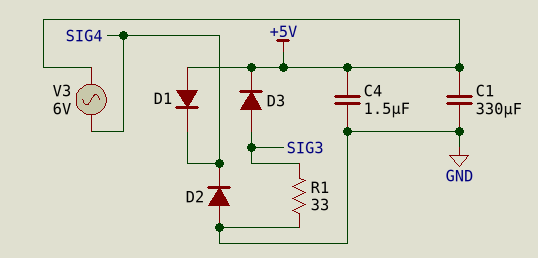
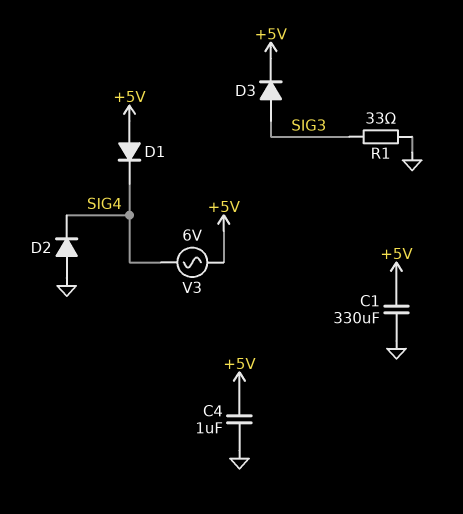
C4: 1.5uF (+5V, GND) -> 1uF (+5V, GND)

